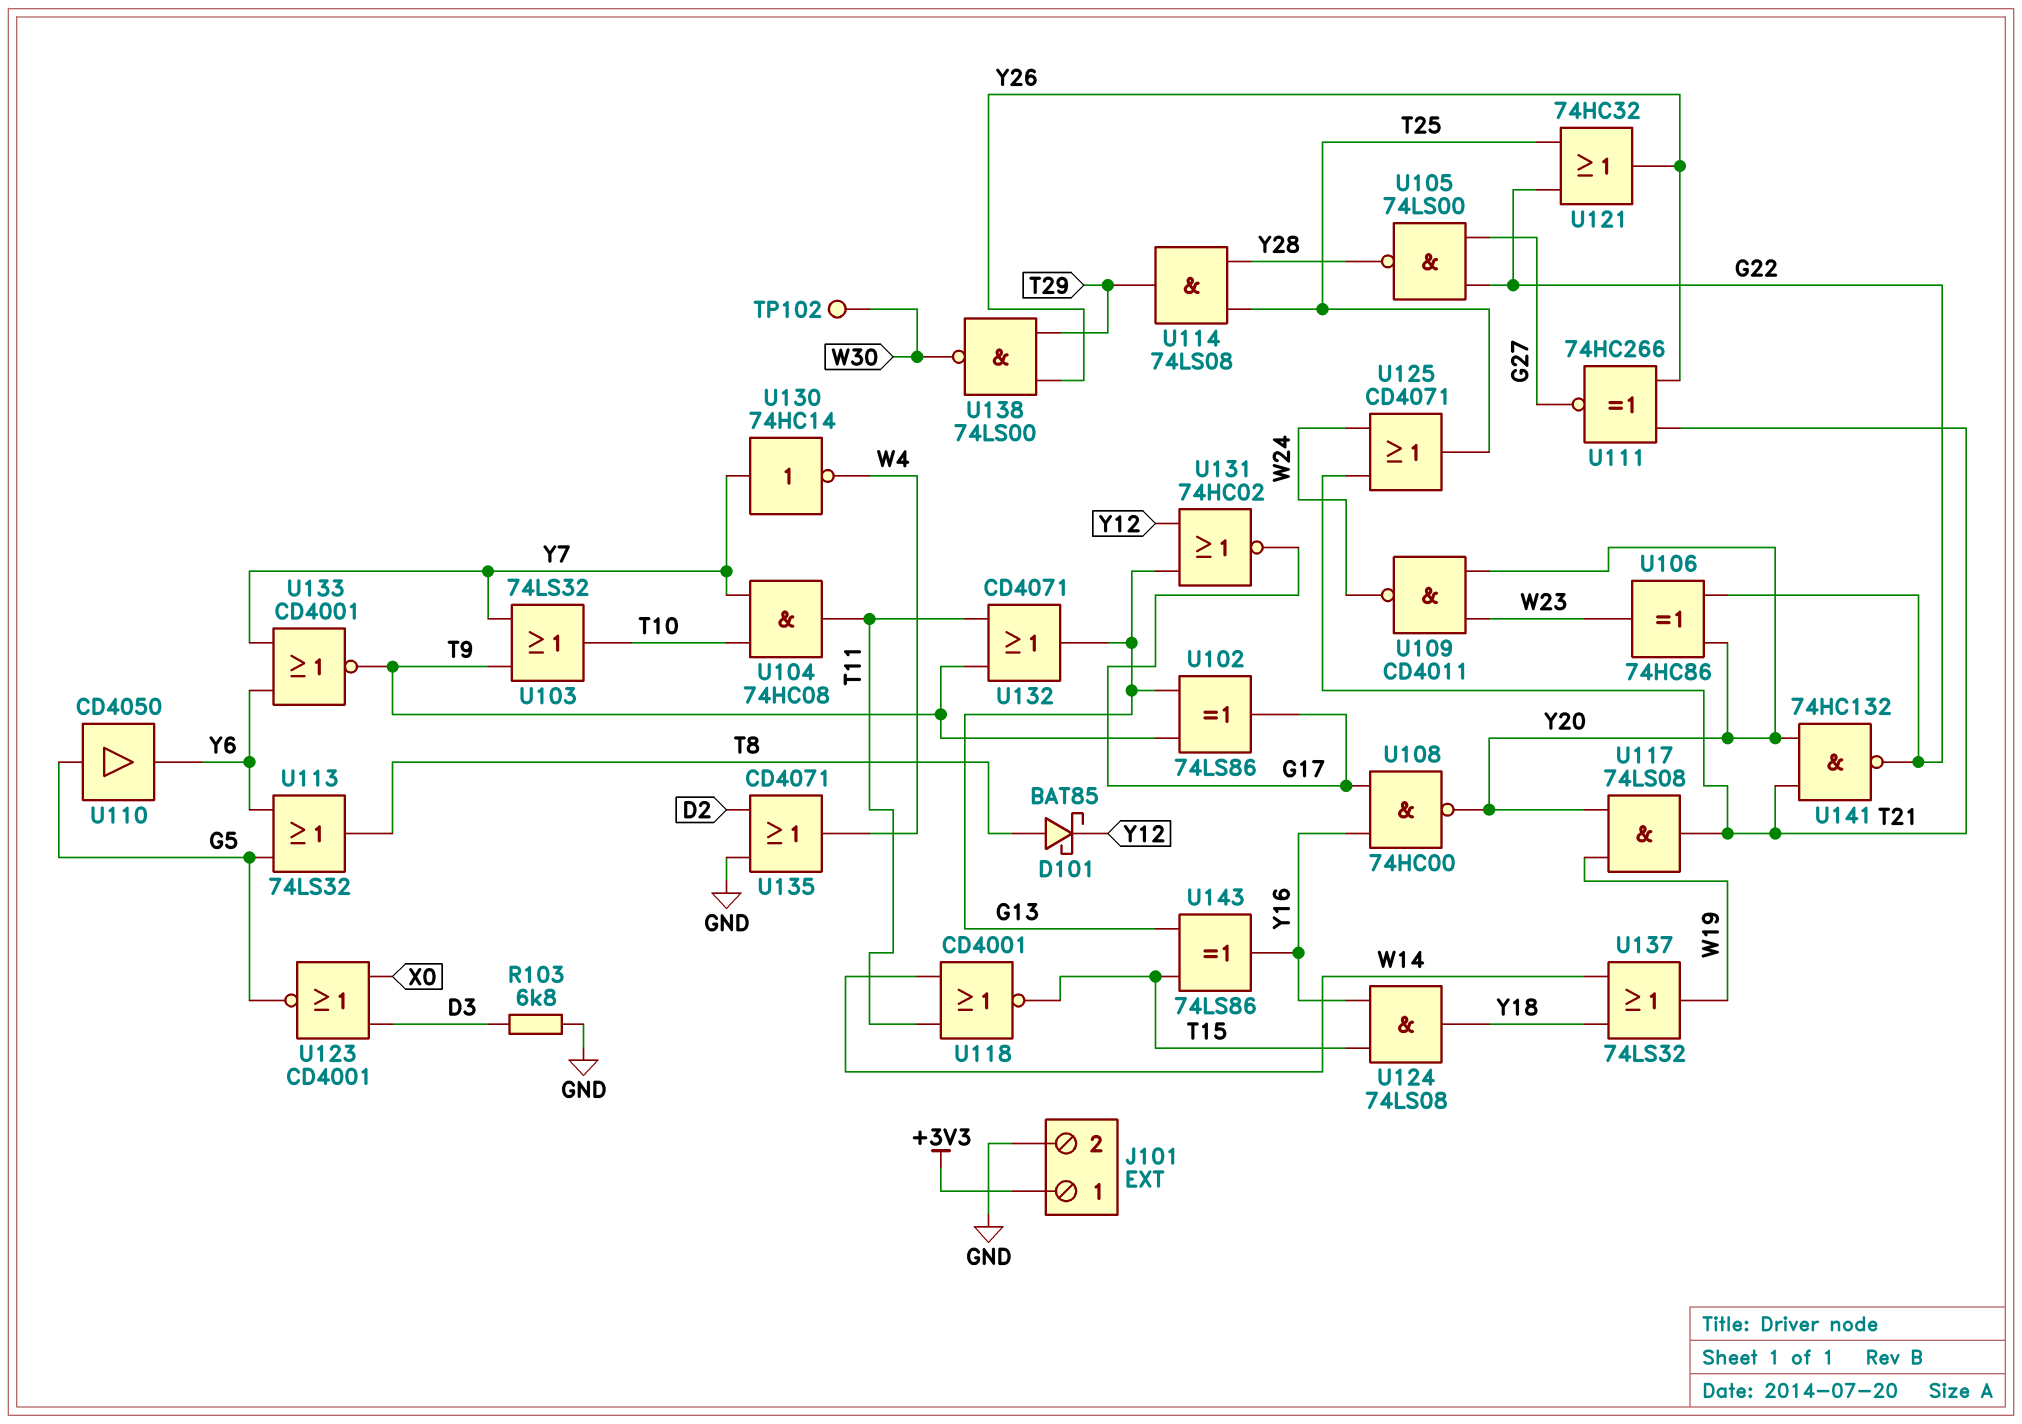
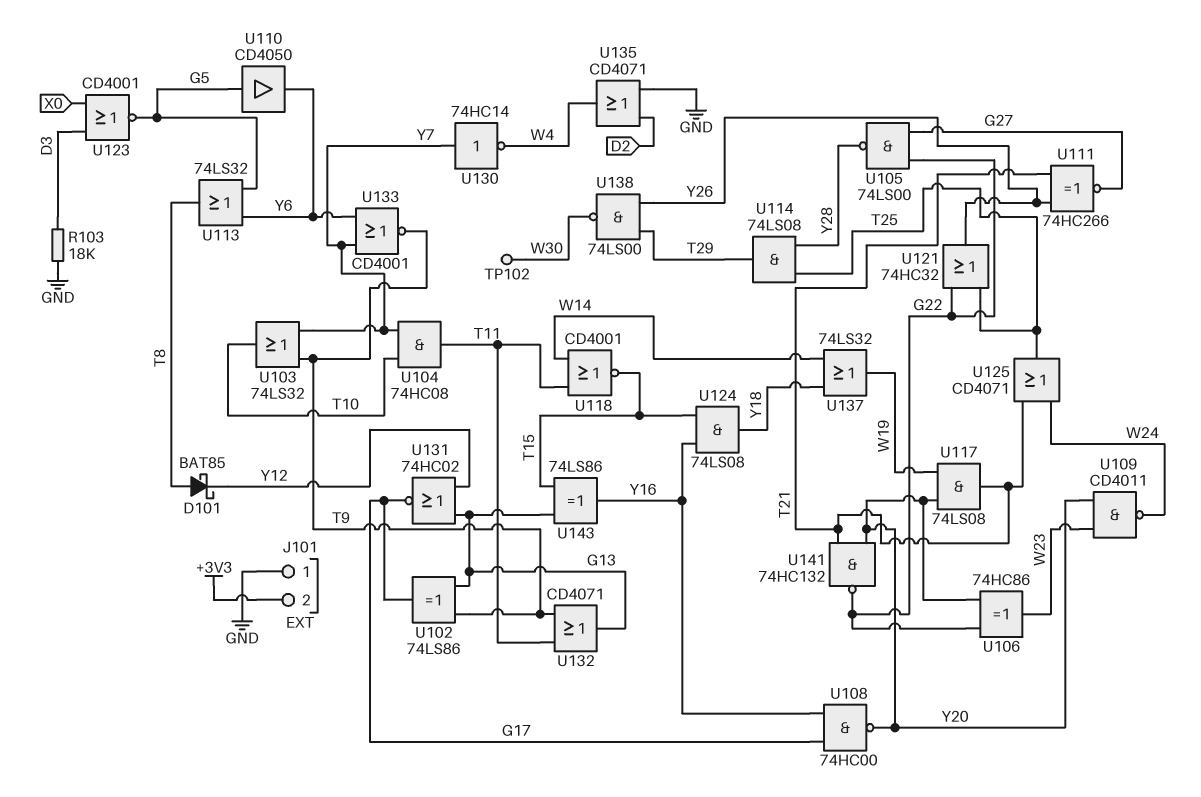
J101 pin 1: +3V3 -> GND
J101 pin 2: GND -> +3V3
R103: 6.8k (D3, GND) -> 18k (D3, GND)

